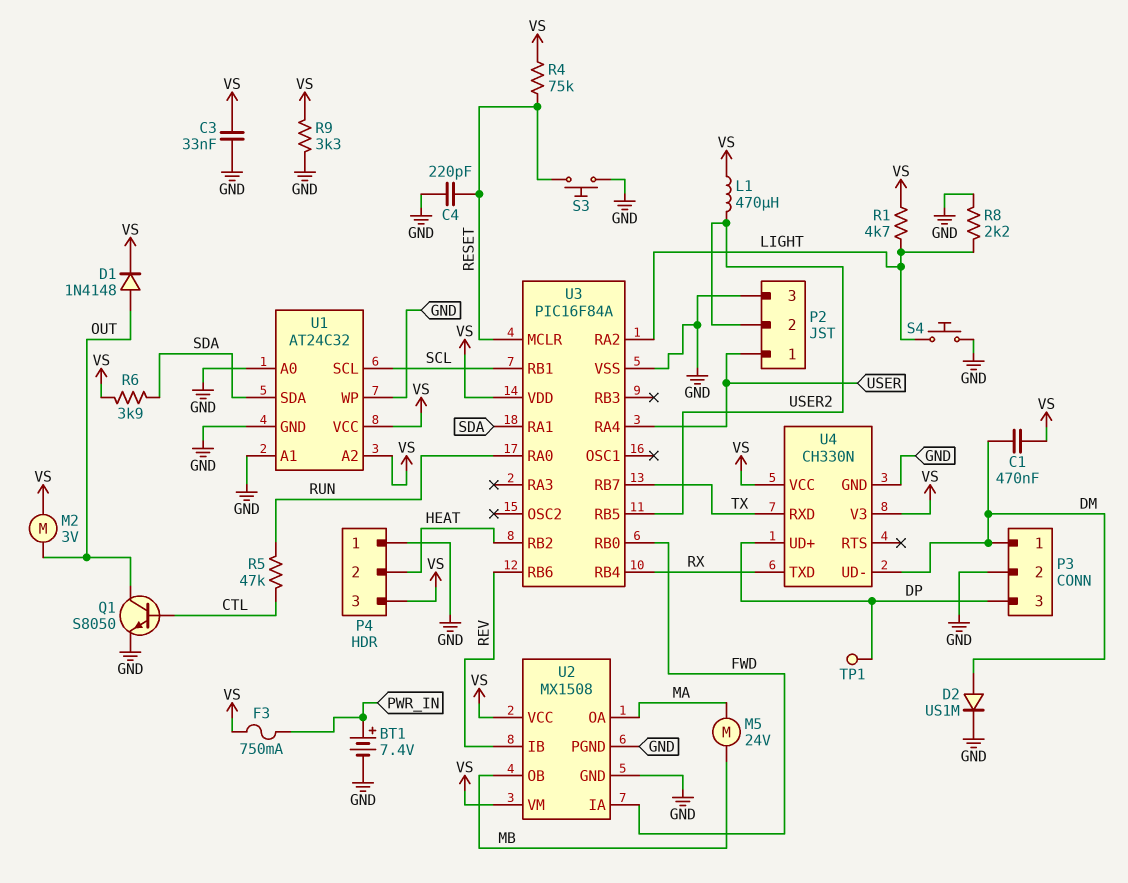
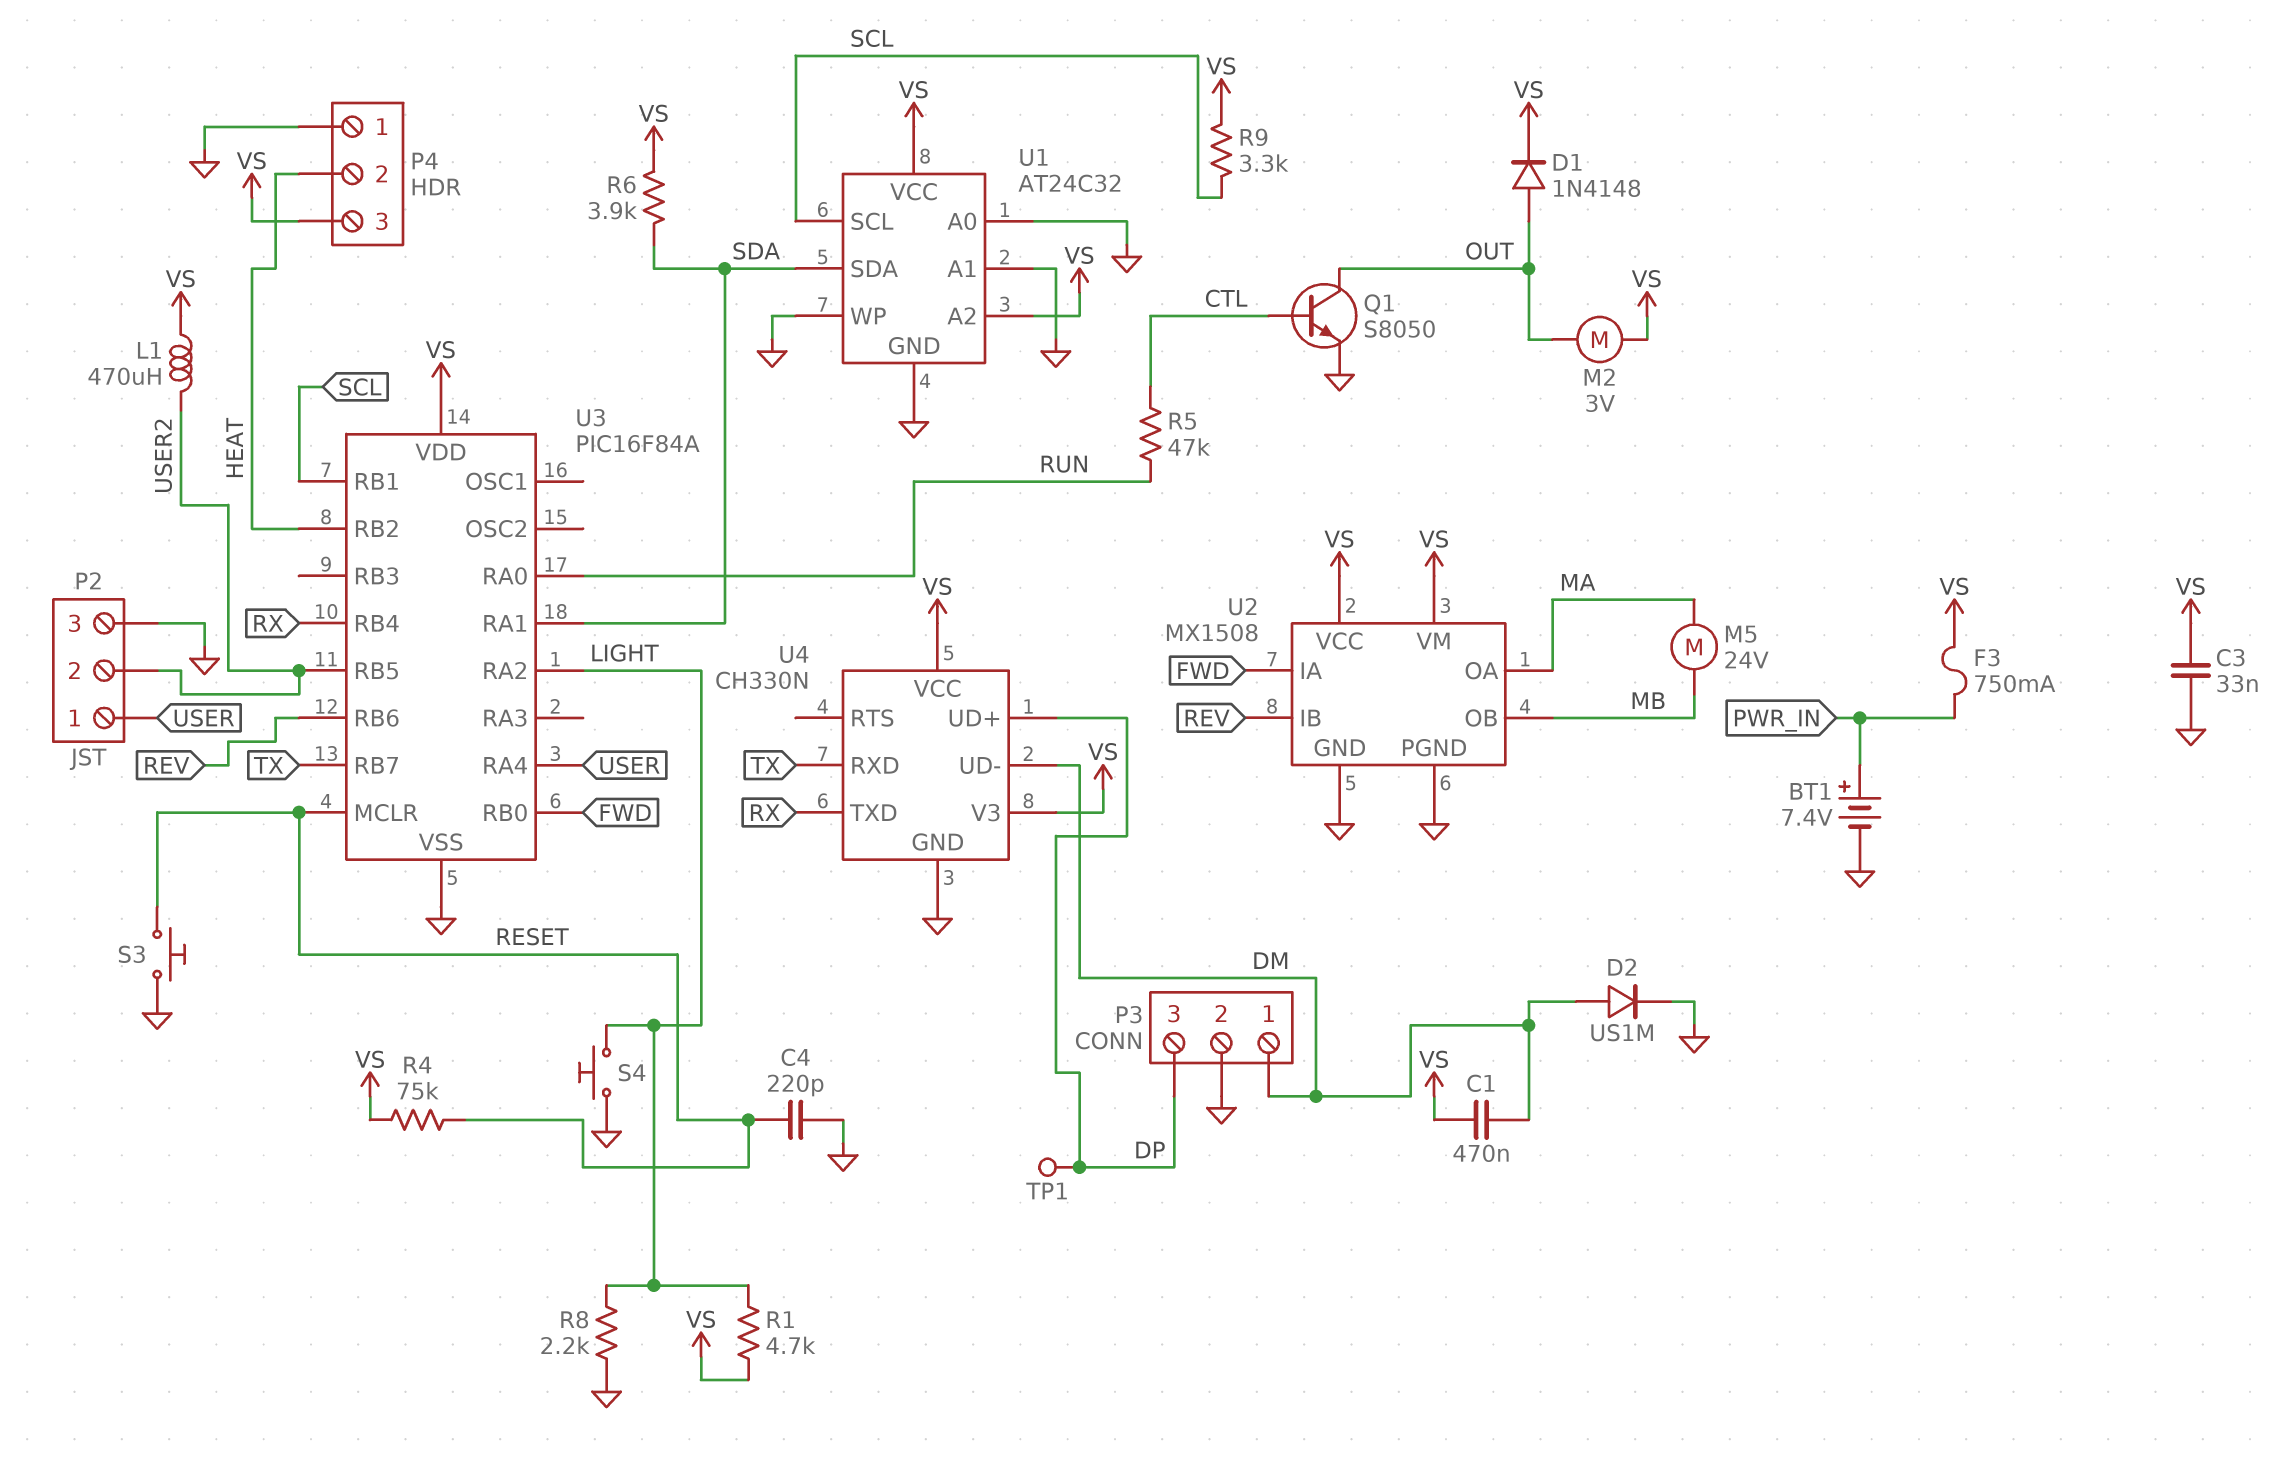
R9: 3.3k (GND, VS) -> 3.3k (SCL, VS)

